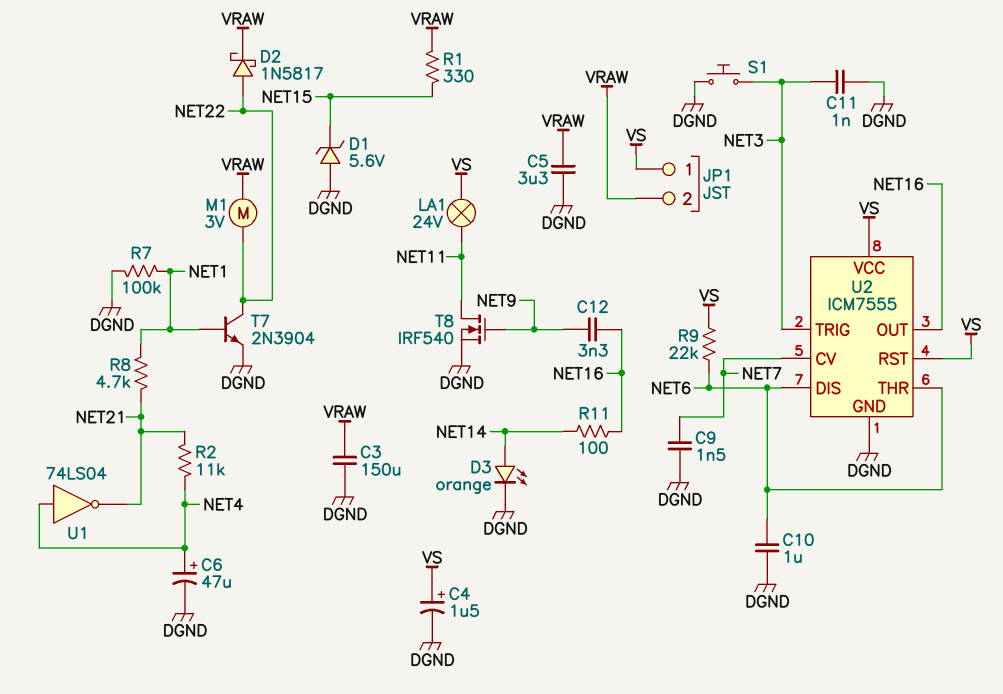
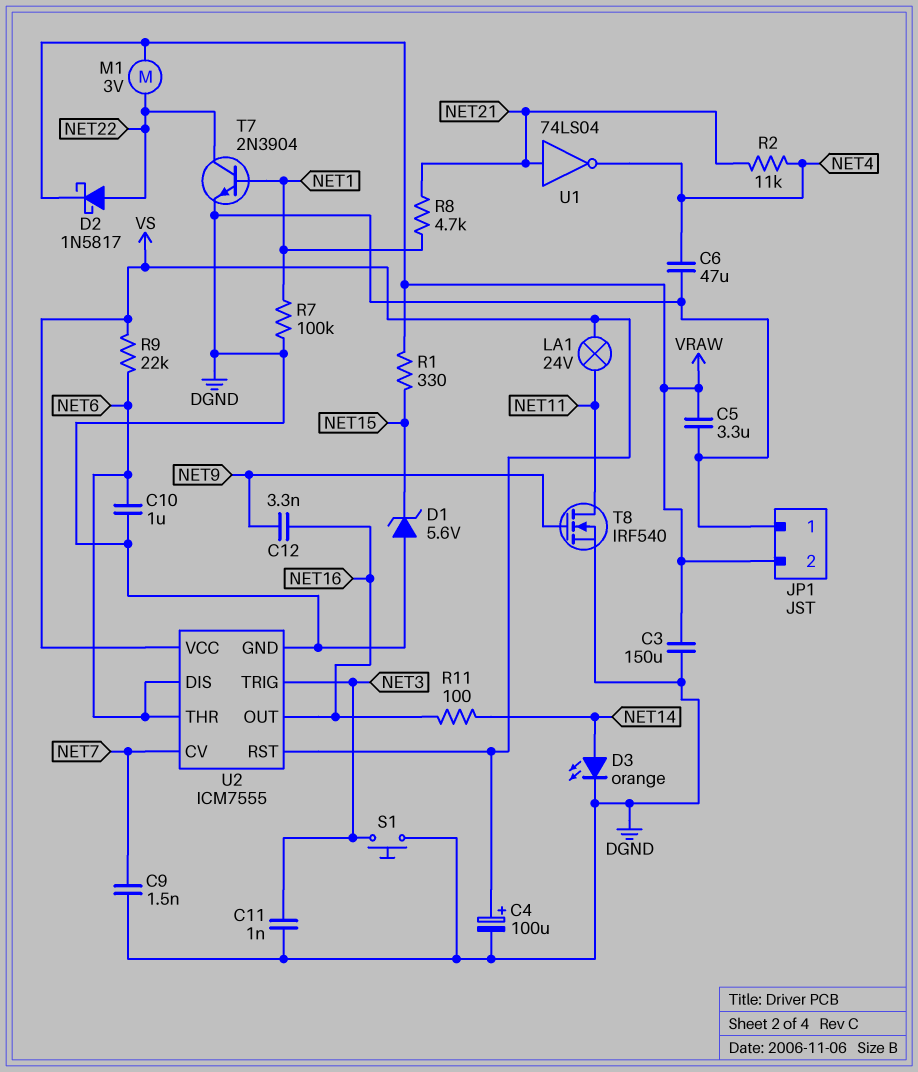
C4: 1.5uF (plus VS, minus DGND) -> 100uF (plus VS, minus DGND)
C6: 47uF (plus NET4, minus DGND) -> 47uF (DGND, NET4)
JP1 pin 1: VS -> DGND
U1: NOT 74LS04 (in NET4, out NET21) -> NOT 74LS04 (in NET21, out NET4)

